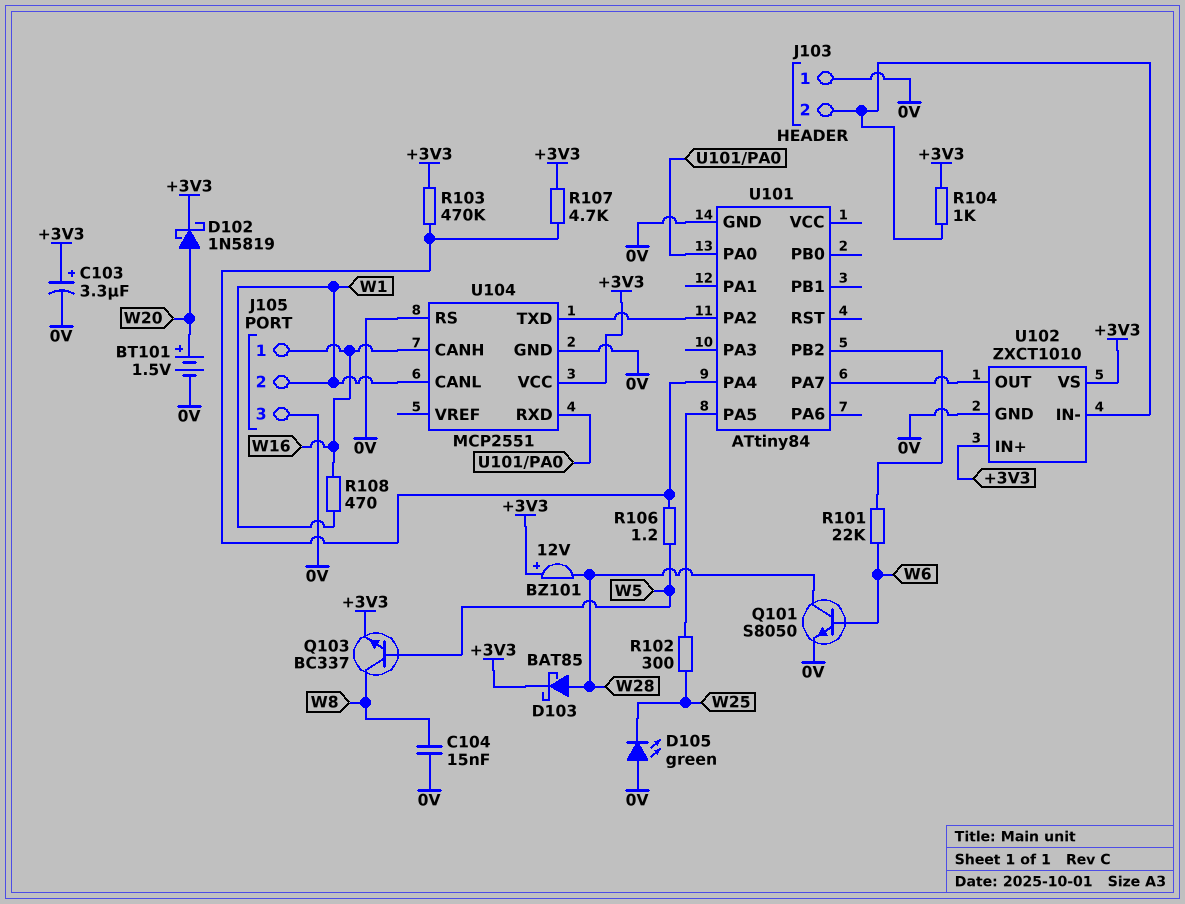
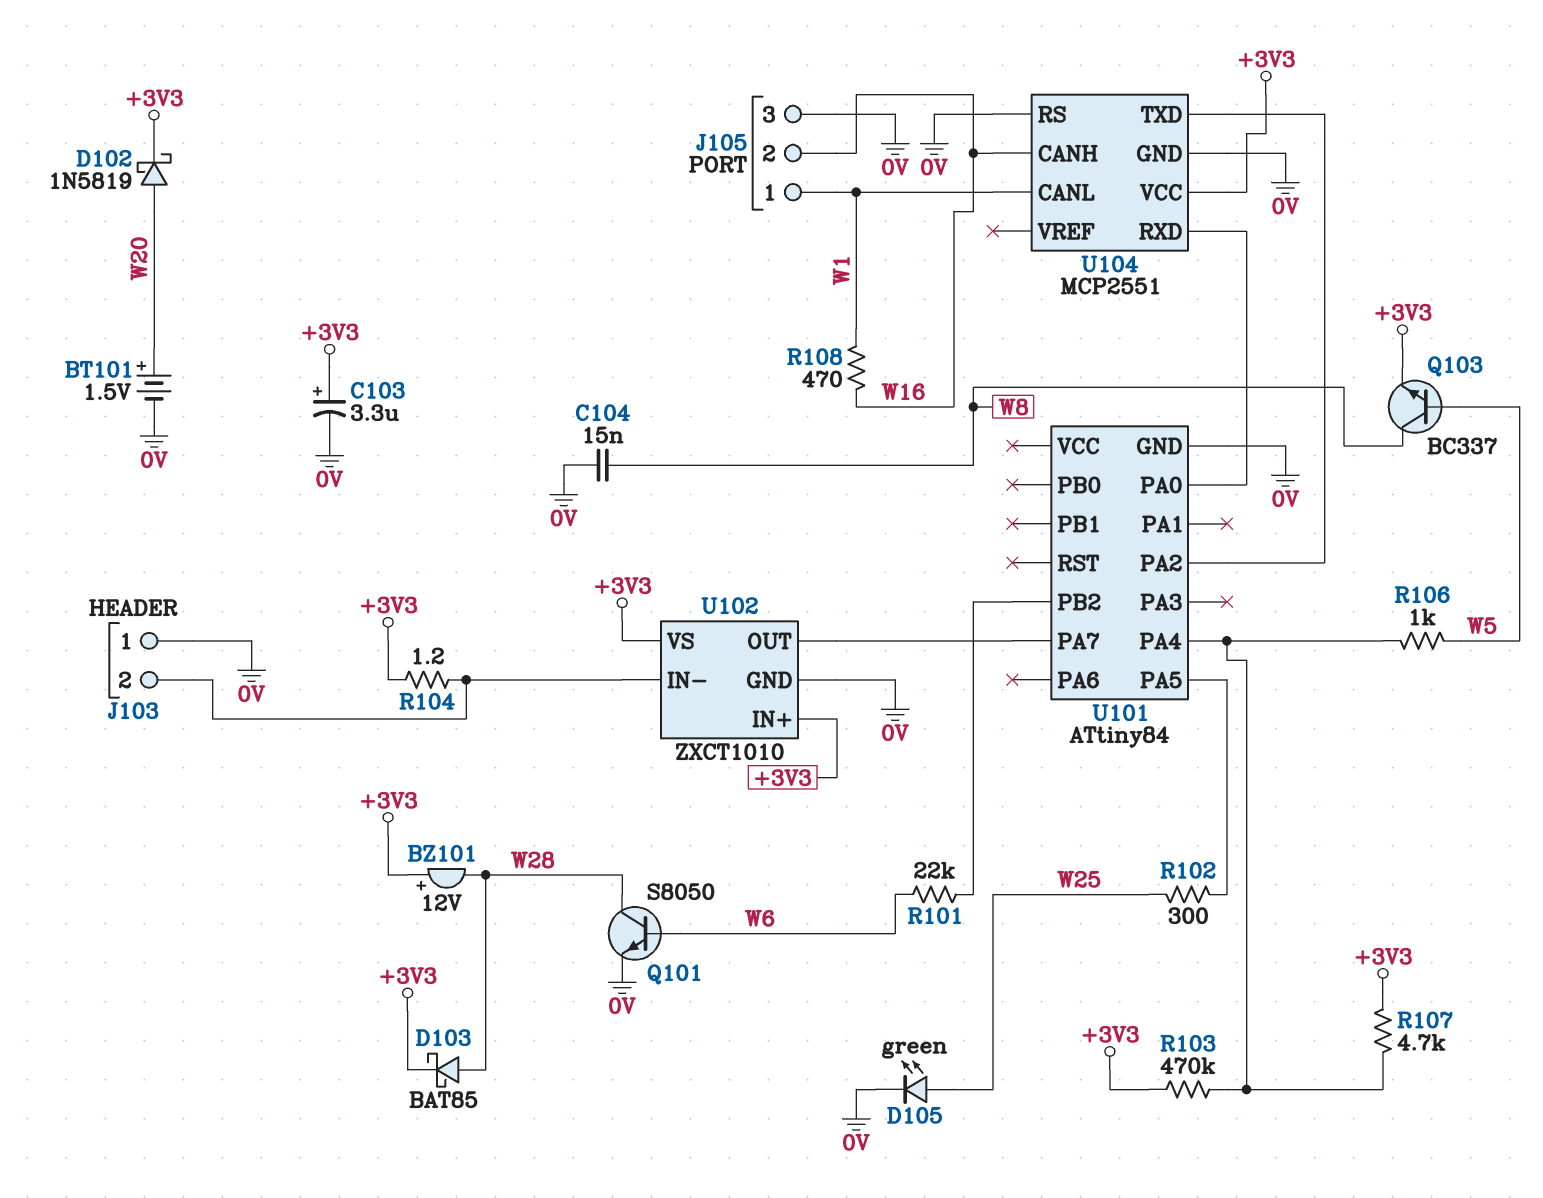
D105: LED green (A 0V, K W25) -> LED green (A W25, K 0V)
J105 pin 1: W16 -> W1
J105 pin 2: W1 -> W16
R104: 1k (+3V3, J103/2) -> 1.2 (+3V3, J103/2)
R106: 1.2 (U101/PA4, W5) -> 1k (U101/PA4, W5)

